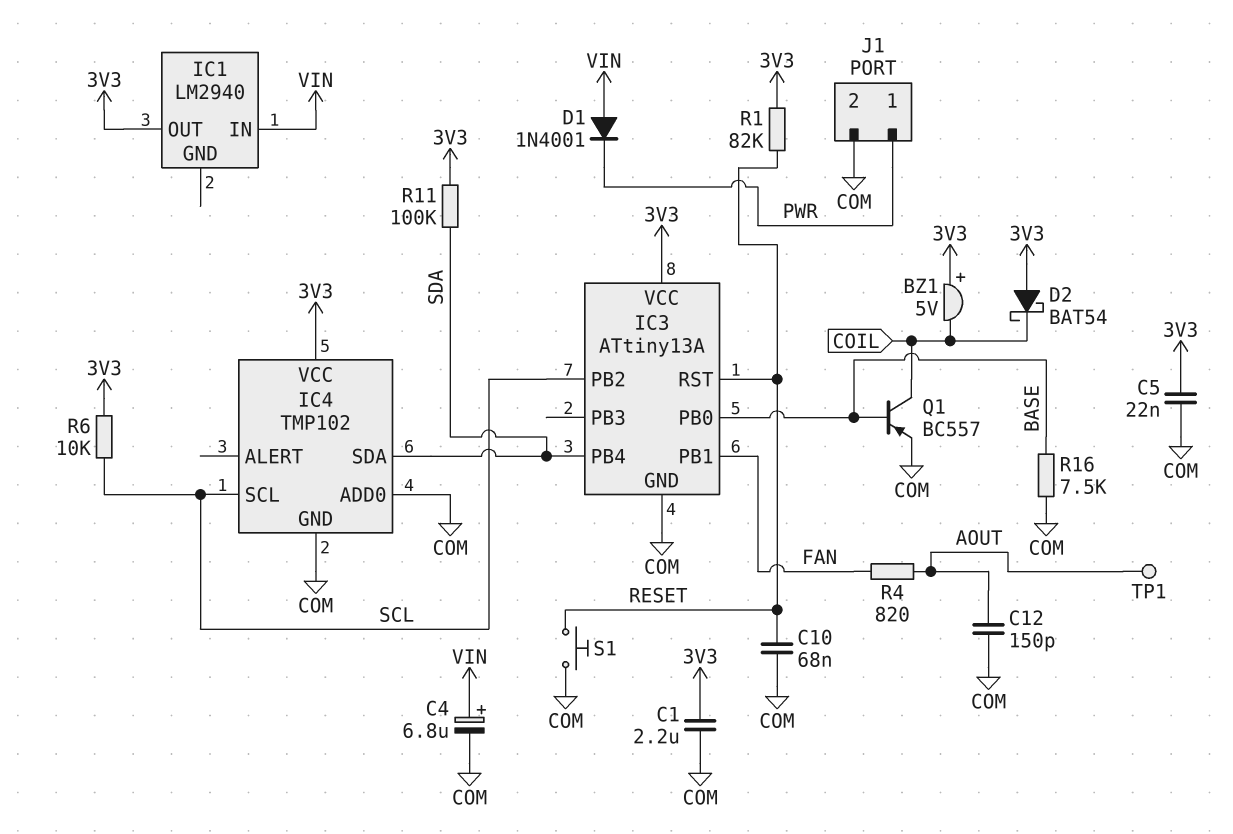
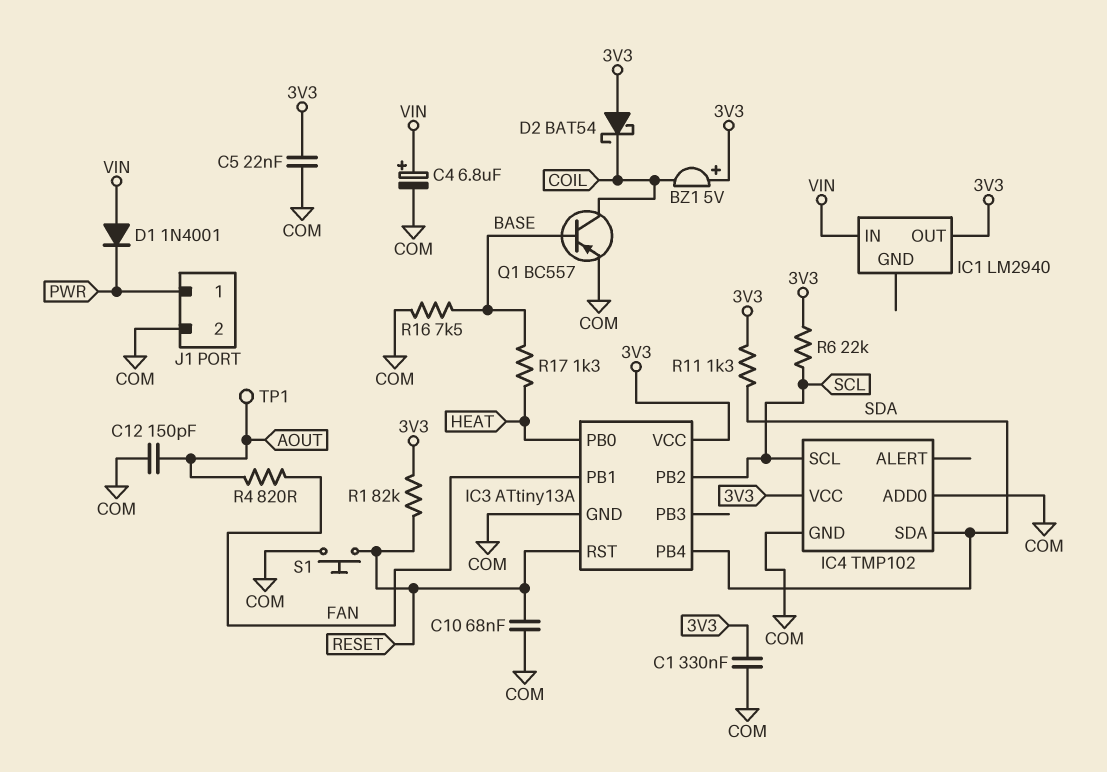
C1: 2.2uF (3V3, COM) -> 330nF (3V3, COM)
IC3 pin PB0: BASE -> HEAT
R6: 10k (3V3, SCL) -> 22k (3V3, SCL)
R11: 100k (3V3, SDA) -> 1.3k (3V3, SDA)
R17: none -> 1.3k (BASE, HEAT)

